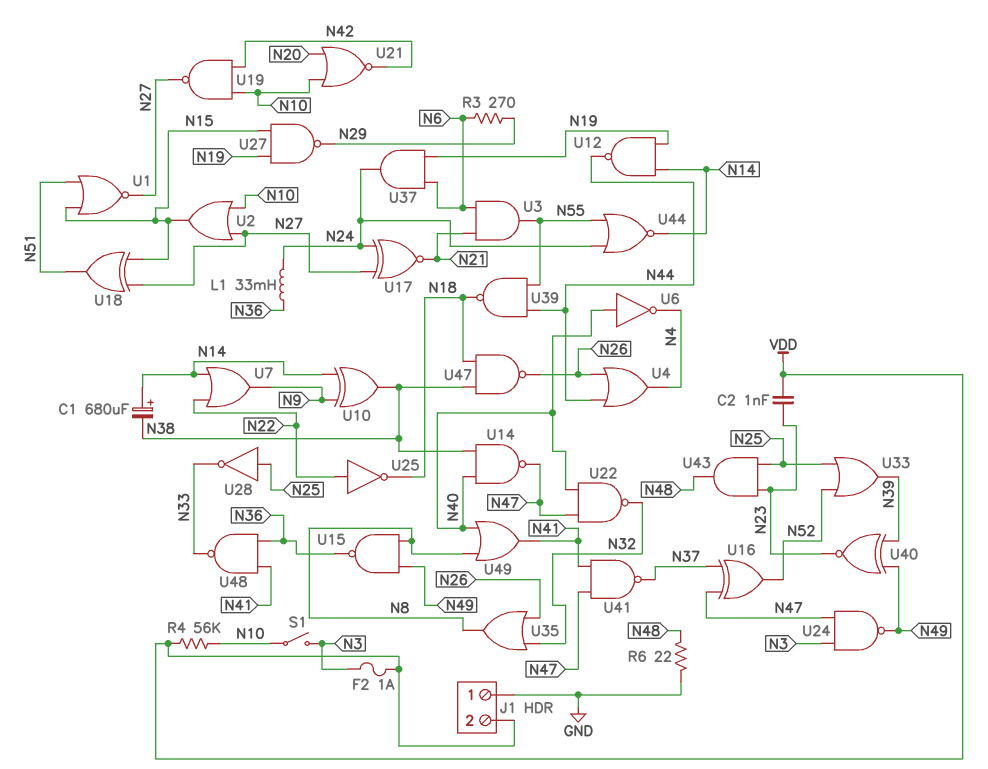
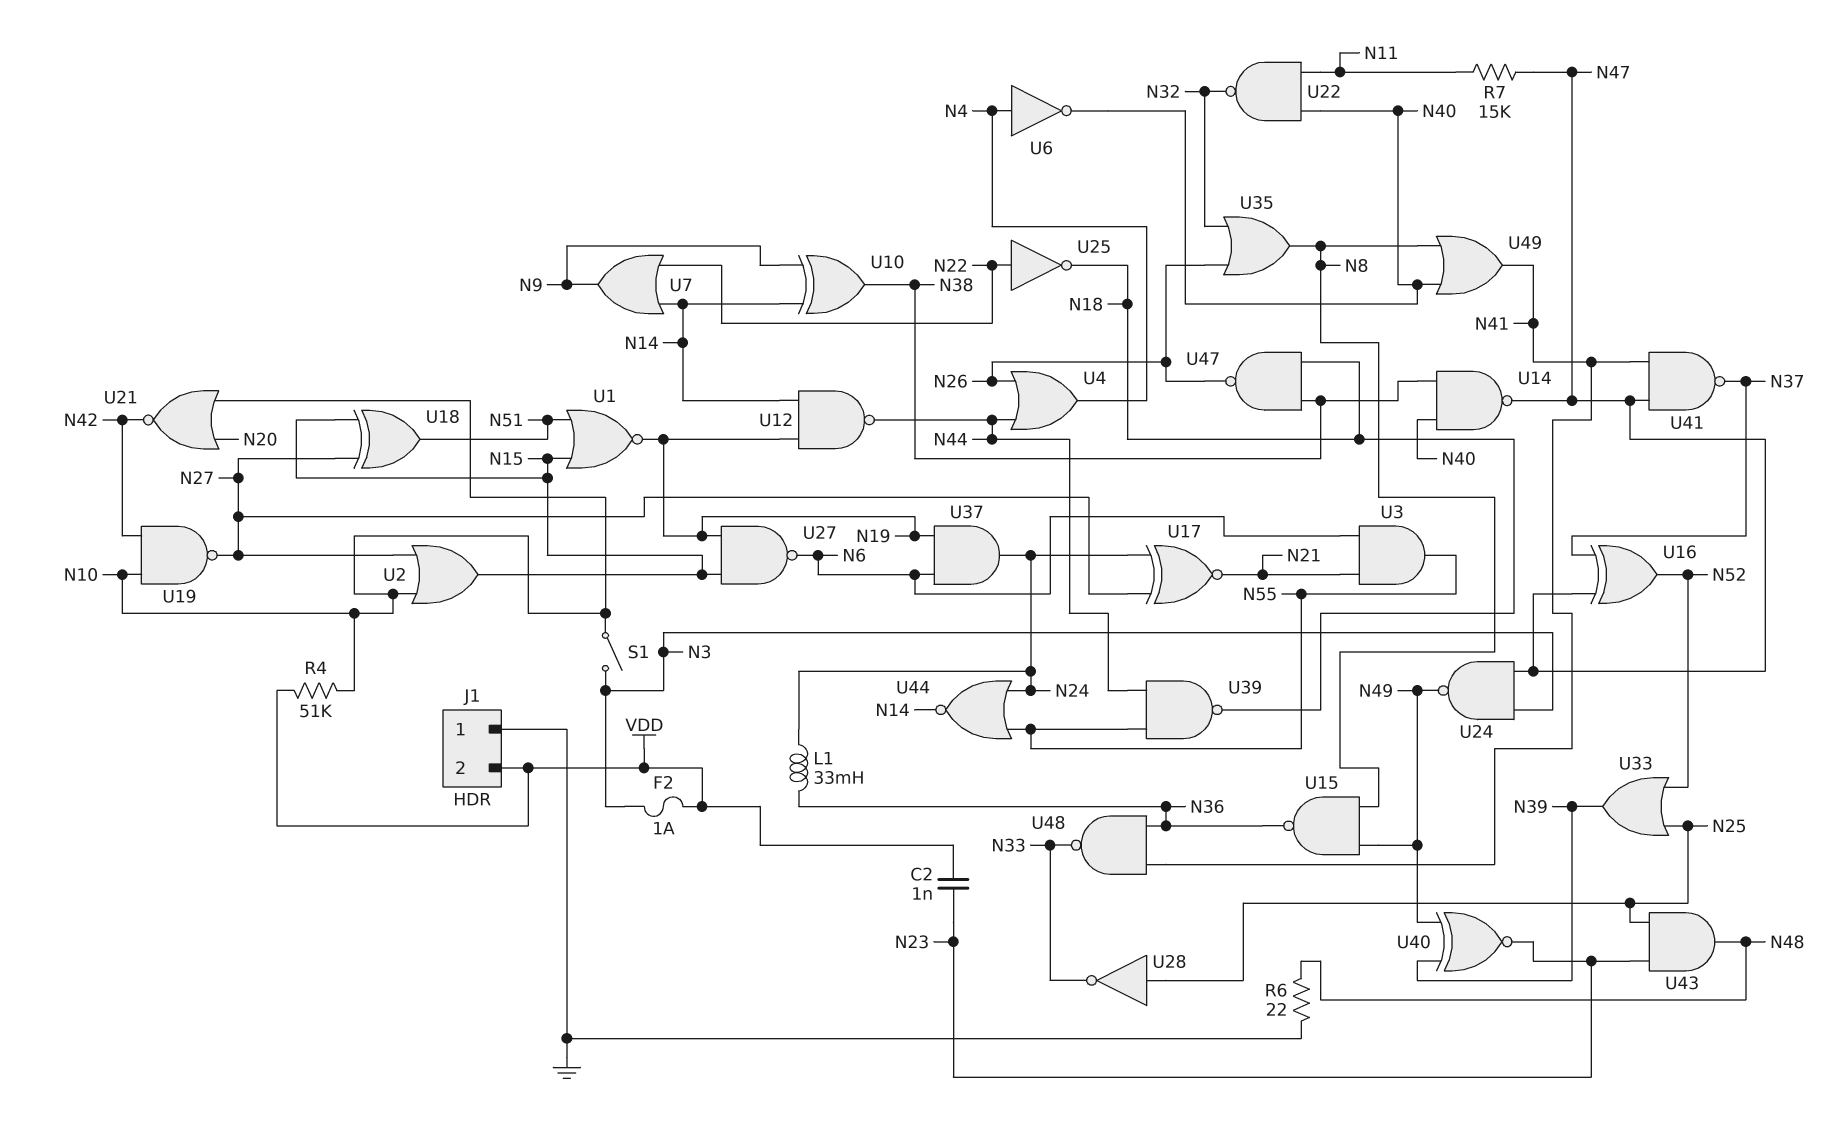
C1: 680uF (plus N14, minus N38) -> none
R3: 270 (N6, N29) -> none
R4: 56k (N10, VDD) -> 51k (N10, VDD)
R7: none -> 15k (N11, N47)
U1: NOR (in N15, in N51, out N27) -> NOR (in N15, in N51, out N19)
U6: NOT (in N40, out N4) -> NOT (in N4, out N40)
U22: NAND (in N40, in N47, out N32) -> NAND (in N11, in N40, out N32)
U27: NAND (in N15, in N19, out N29) -> NAND (in N15, in N19, out N6)

